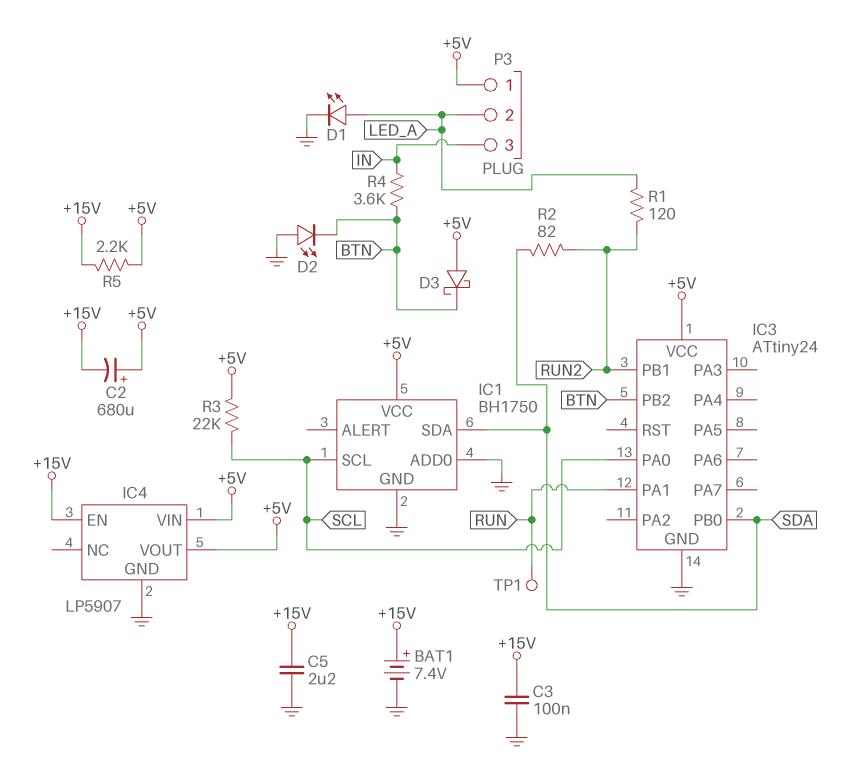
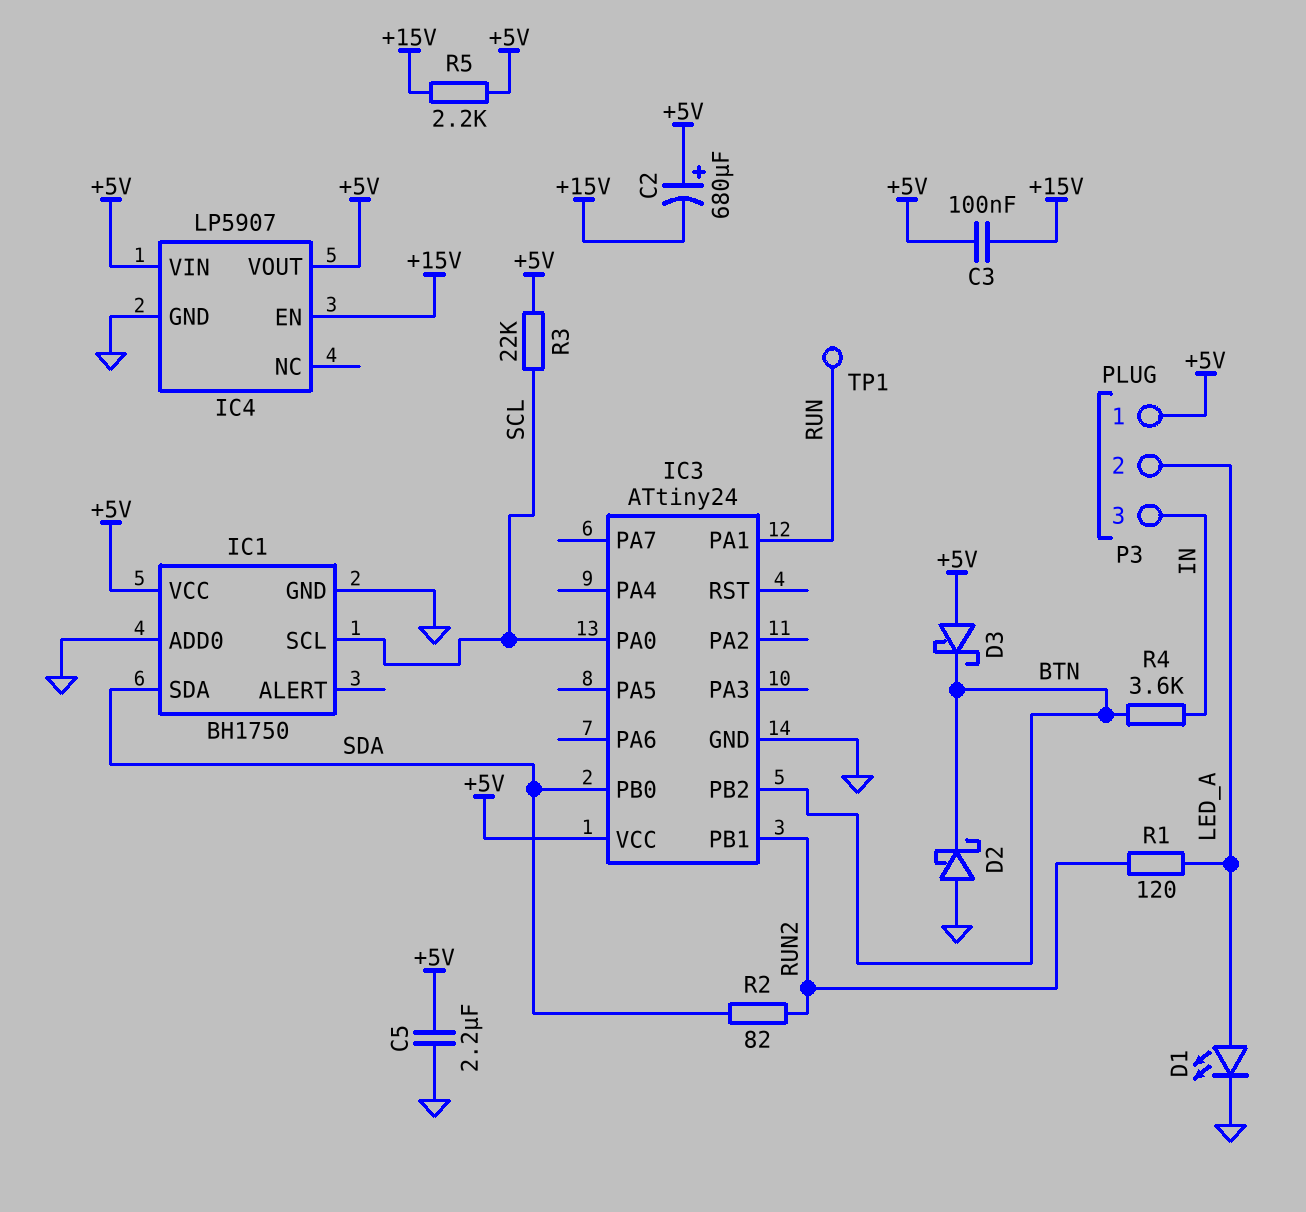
BAT1: 7.4V (plus +15V, minus GND) -> none
C3: 100nF (+15V, GND) -> 100nF (+5V, +15V)
C5: 2.2uF (+15V, GND) -> 2.2uF (+5V, GND)
D2: LED (A GND, K BTN) -> schottky (A GND, K BTN)

